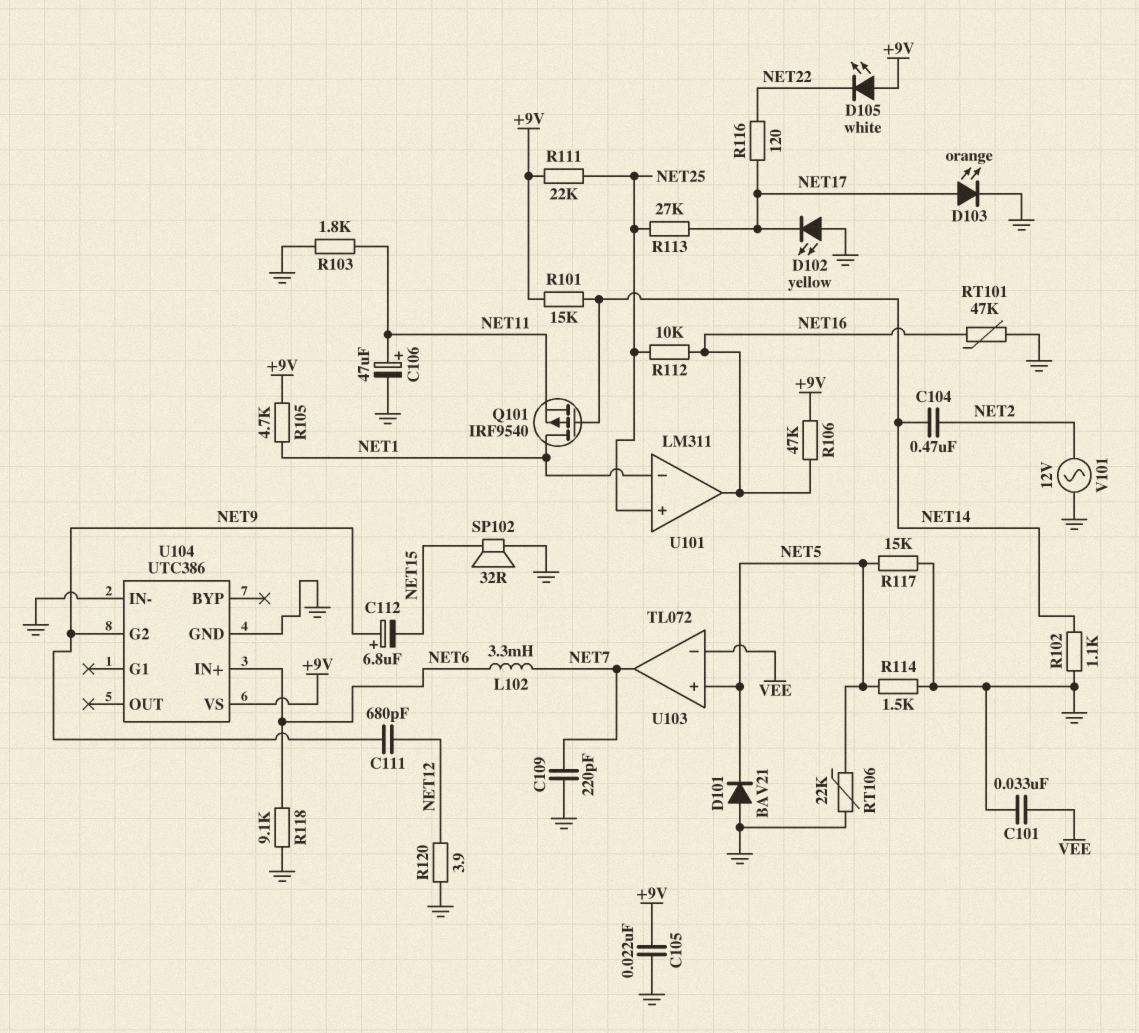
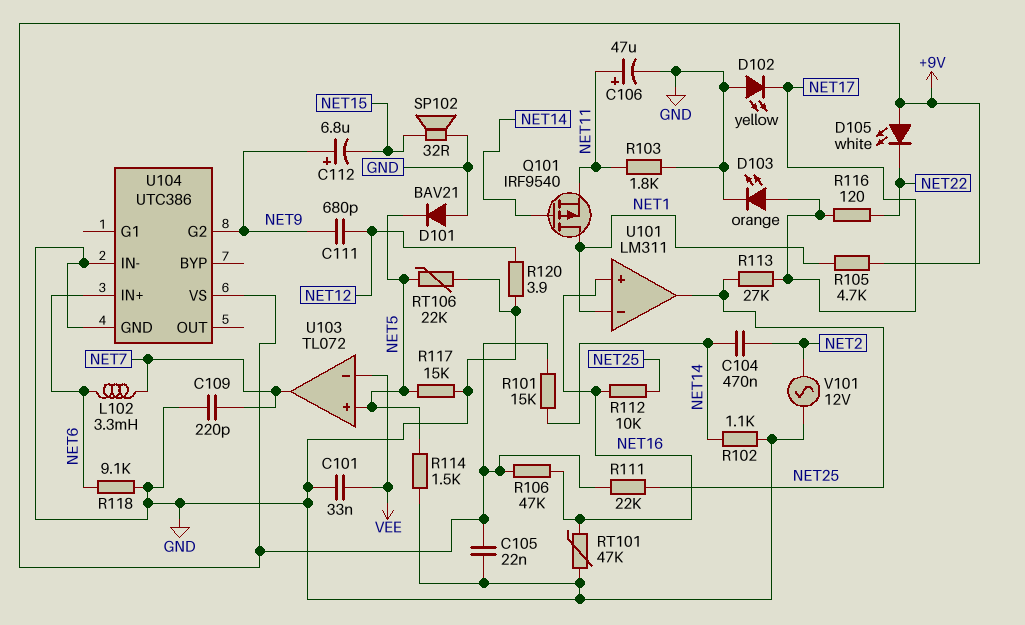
U101 pin in+: NET25 -> NET16
U101 pin out: NET16 -> NET25

